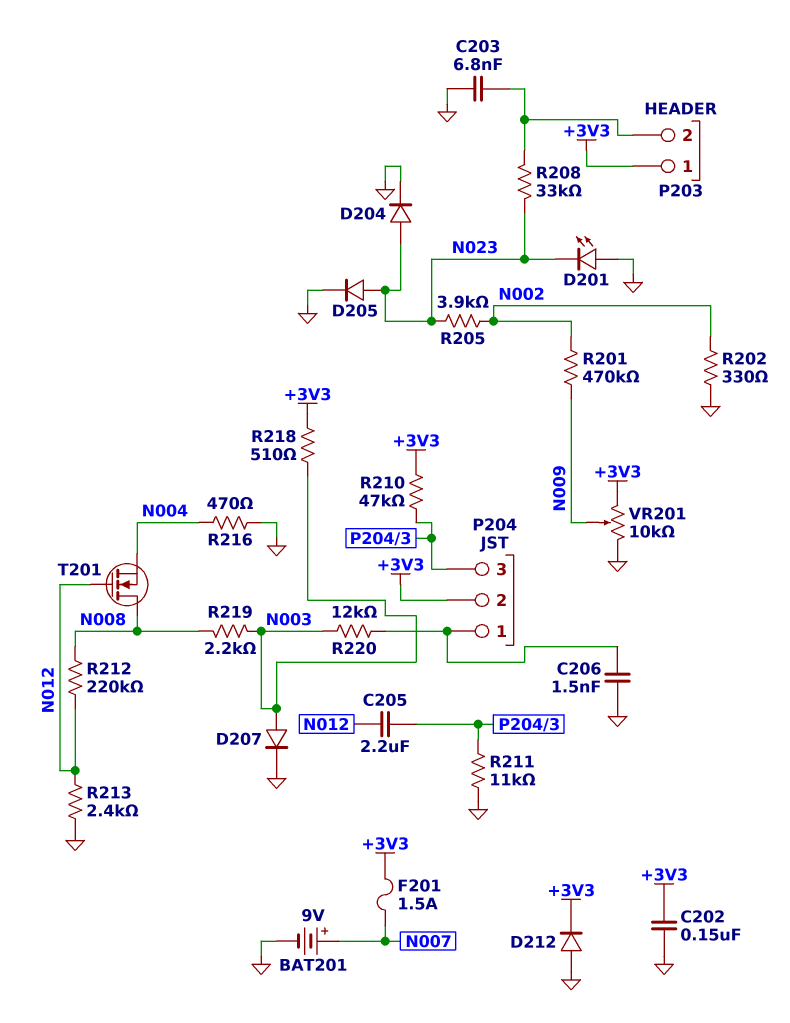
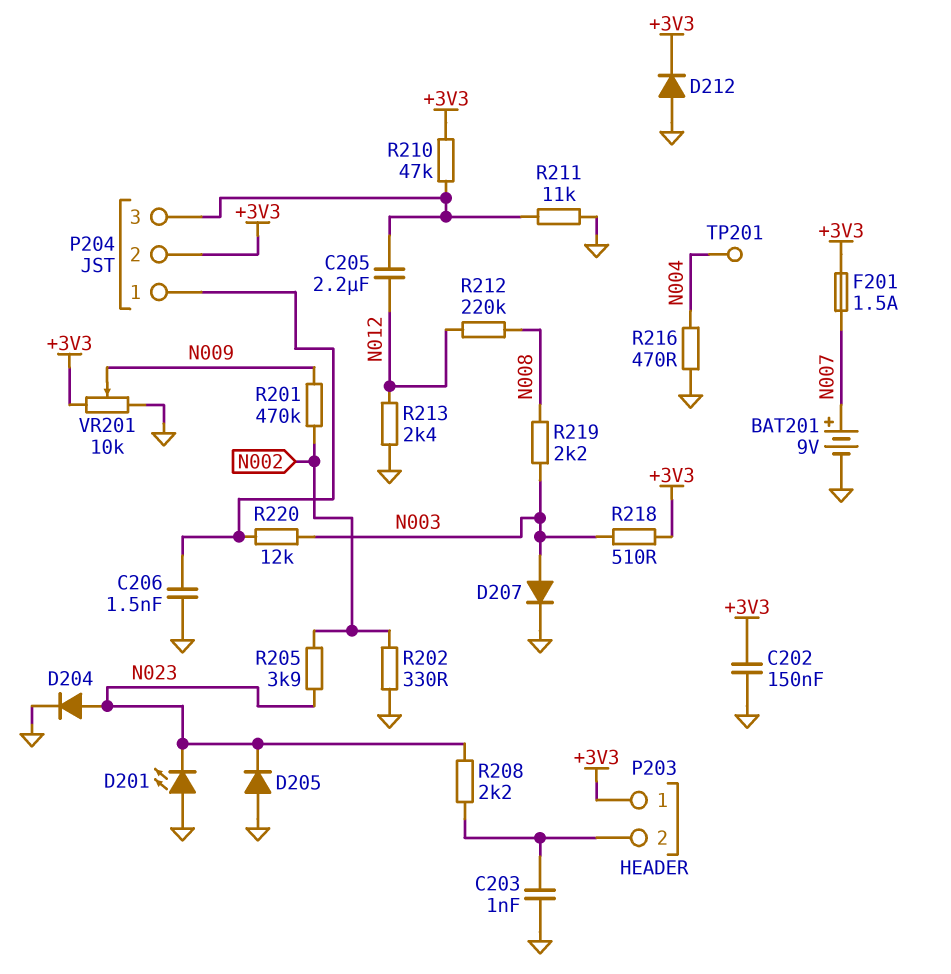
C203: 6.8nF (GND, P203/2) -> 1nF (GND, P203/2)
D205: diode (A N023, K GND) -> diode (A GND, K N023)
R208: 33k (N023, P203/2) -> 2.2k (N023, P203/2)
T201: NMOS (G N012, D N008, S N004) -> none
TP201: none -> test point (N004)

